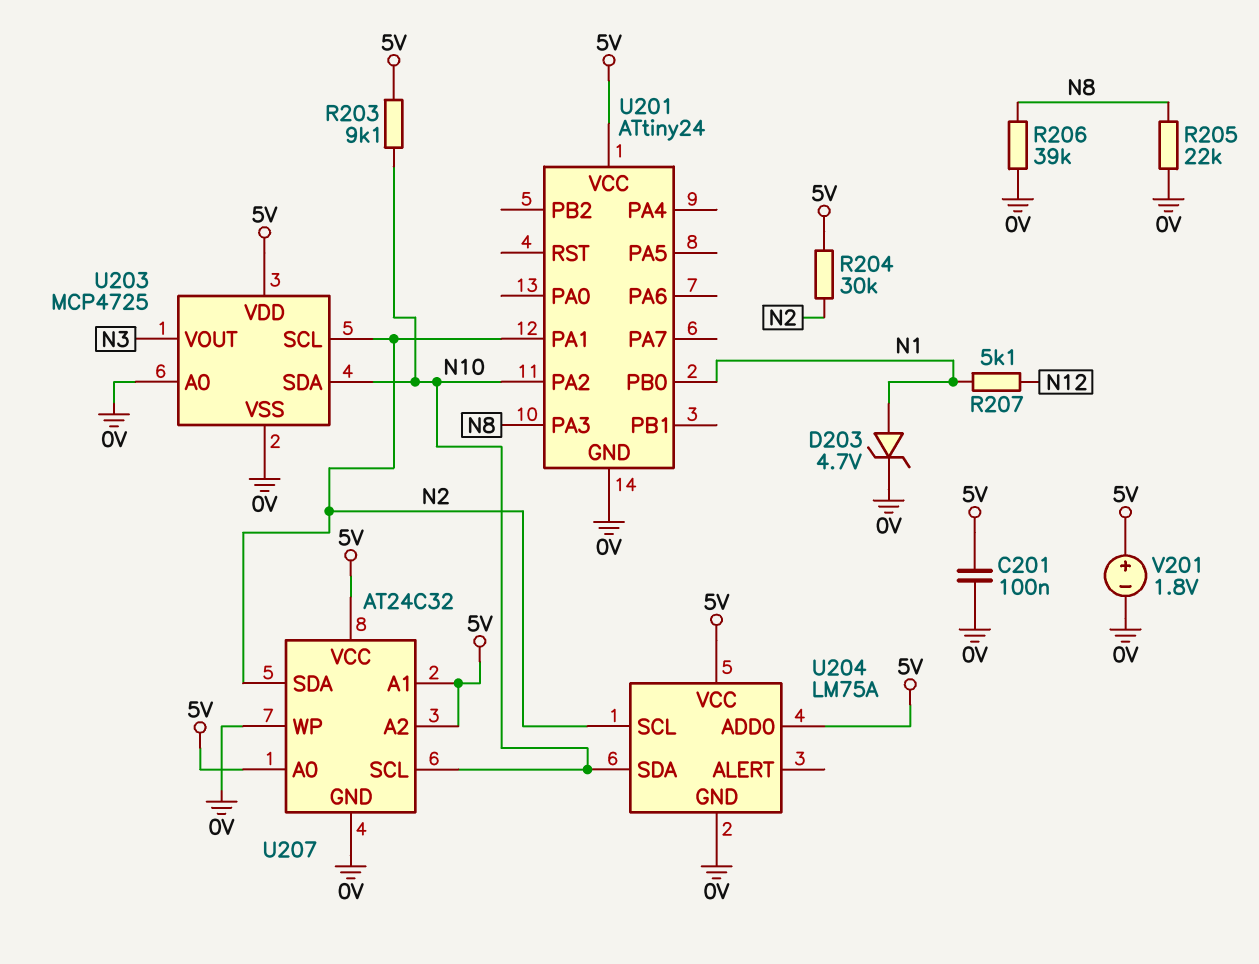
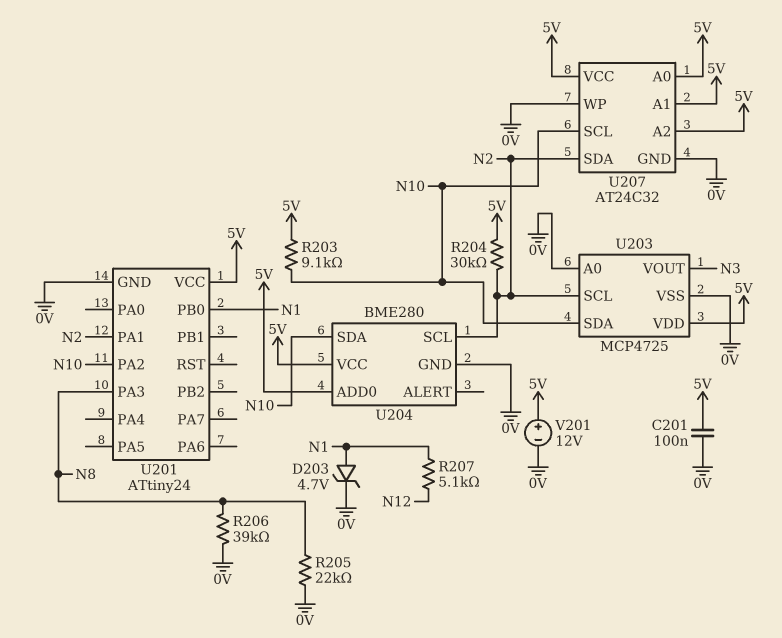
U204: LM75A -> BME280
V201: 1.8V (plus 5V, minus 0V) -> 12V (plus 5V, minus 0V)

